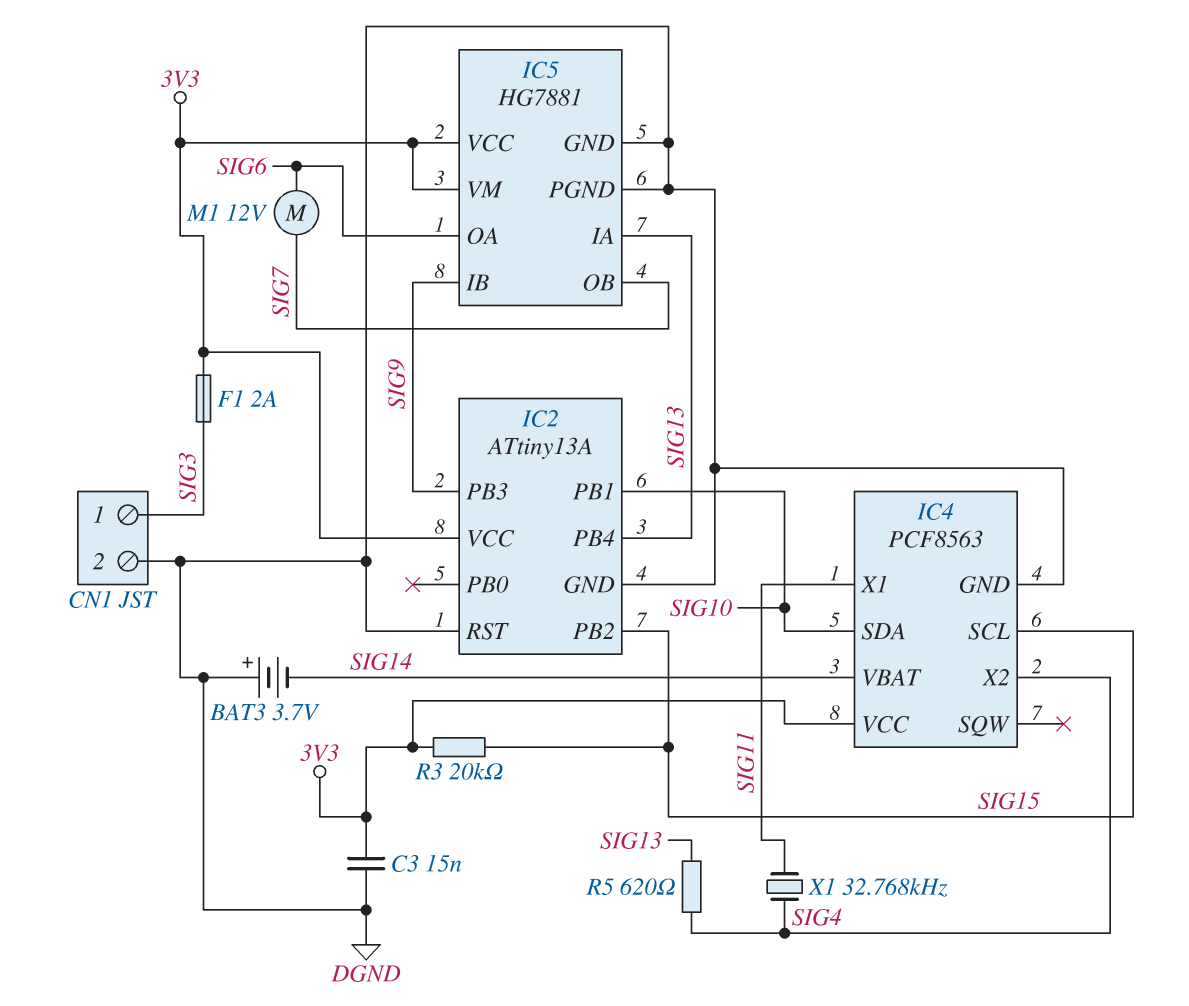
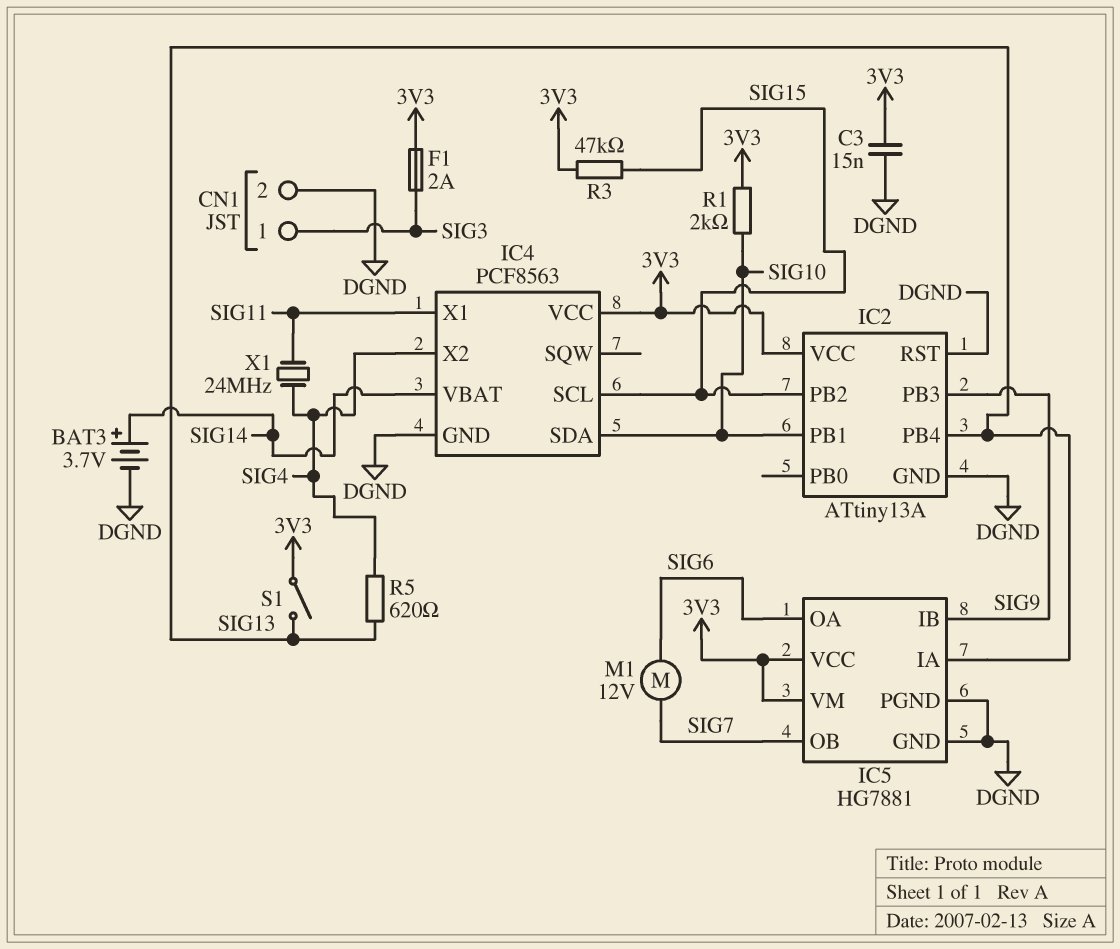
BAT3: 3.7V (plus DGND, minus SIG14) -> 3.7V (plus SIG14, minus DGND)
R1: none -> 2k (3V3, SIG10)
R3: 20k (3V3, SIG15) -> 47k (3V3, SIG15)
S1: none -> switch (3V3, SIG13)
X1: 32.768kHz (SIG4, SIG11) -> 24MHz (SIG4, SIG11)

